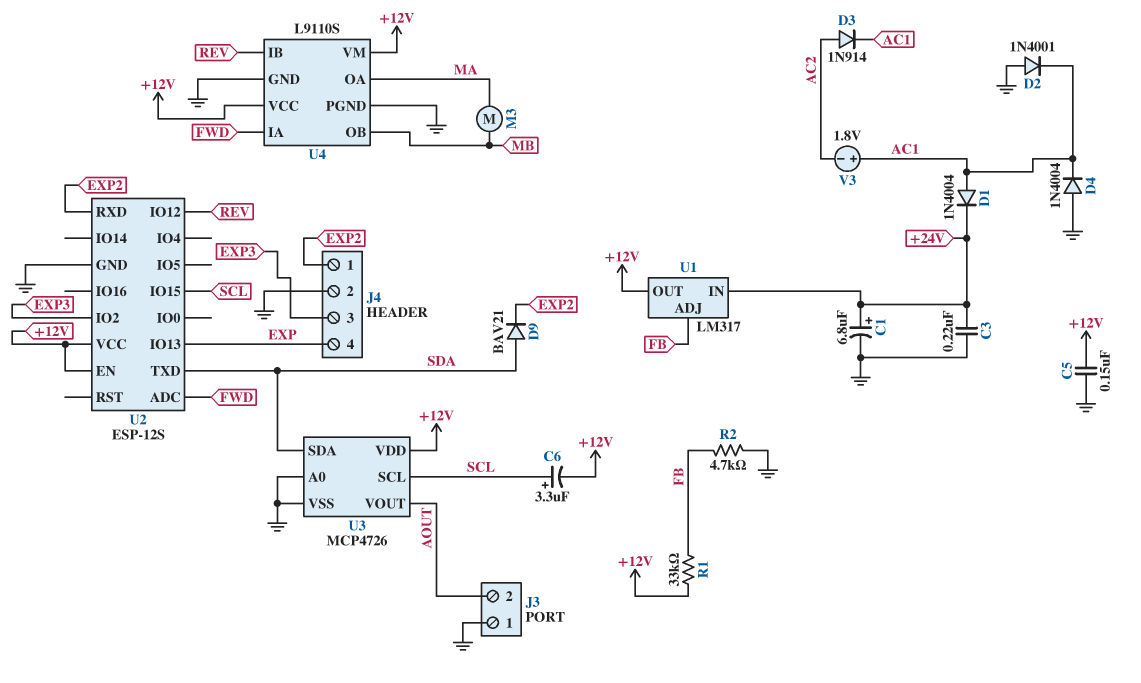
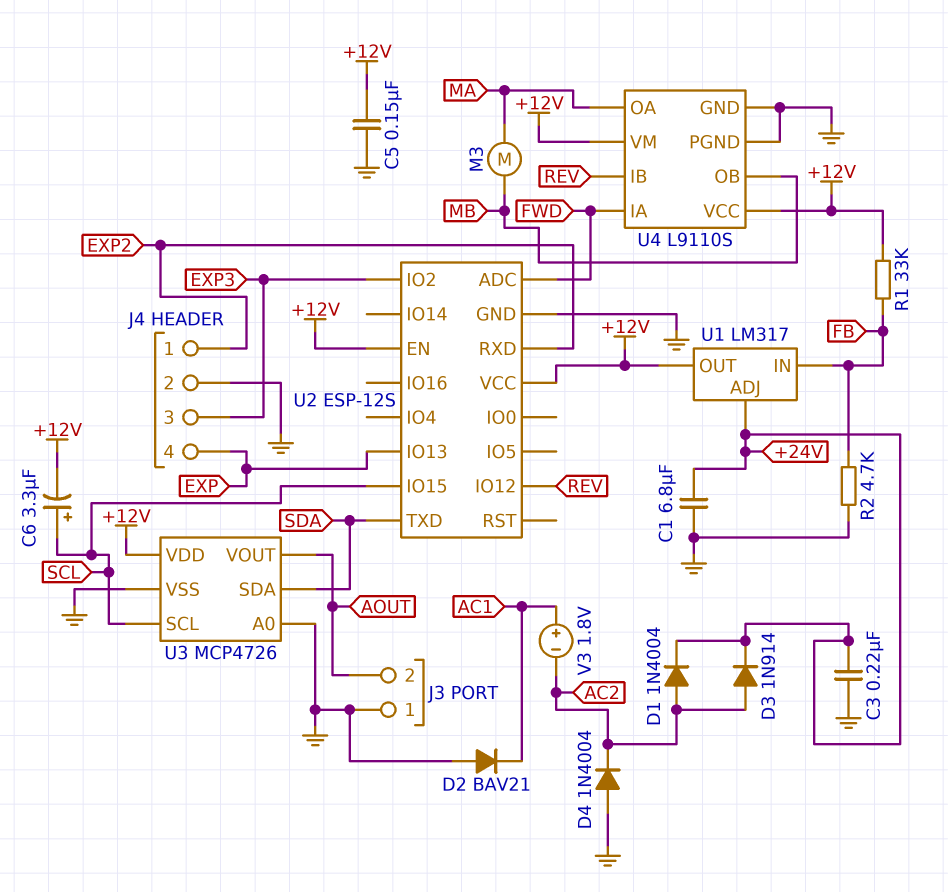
C1: 6.8uF (plus +24V, minus GND) -> 6.8uF (+24V, GND)
D1: diode 1N4004 (A AC1, K +24V) -> diode 1N4004 (A AC2, K +24V)
D2: diode 1N4001 (A GND, K AC1) -> diode BAV21 (A GND, K AC1)
D3: diode 1N914 (A AC2, K AC1) -> diode 1N914 (A AC2, K +24V)
D4: diode 1N4004 (A GND, K AC1) -> diode 1N4004 (A GND, K AC2)
D9: diode BAV21 (A SDA, K EXP2) -> none
U1 pin ADJ: FB -> +24V
U1 pin IN: +24V -> FB

